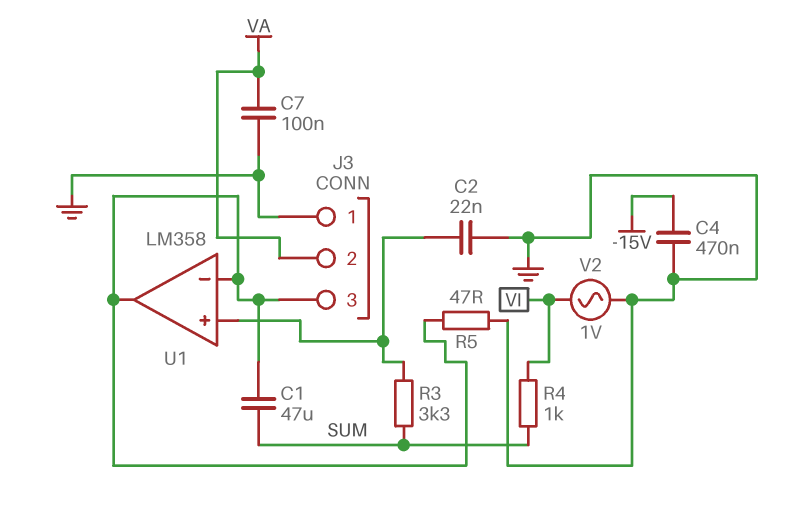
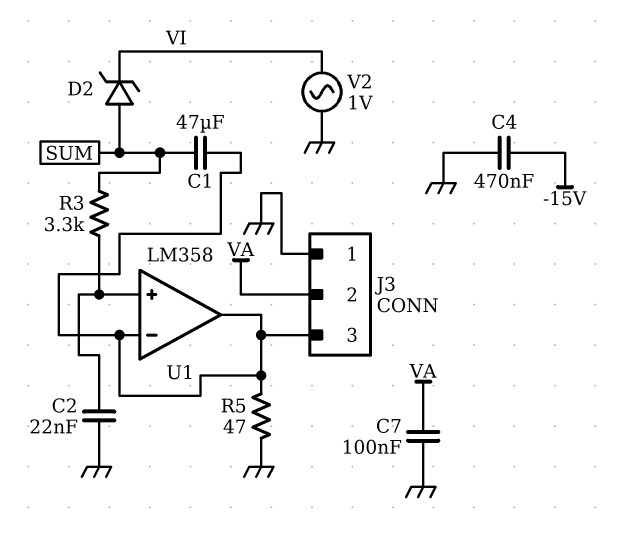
D2: none -> zener (A SUM, K VI)
R4: 1k (SUM, VI) -> none

